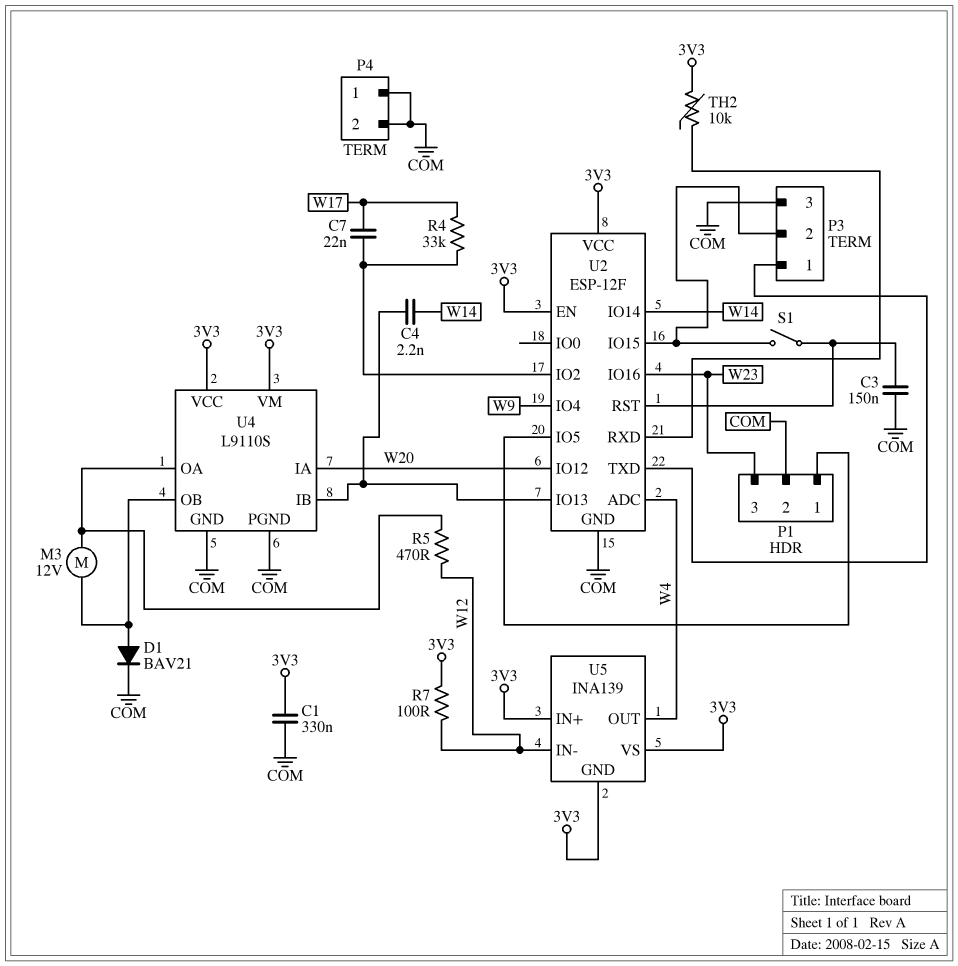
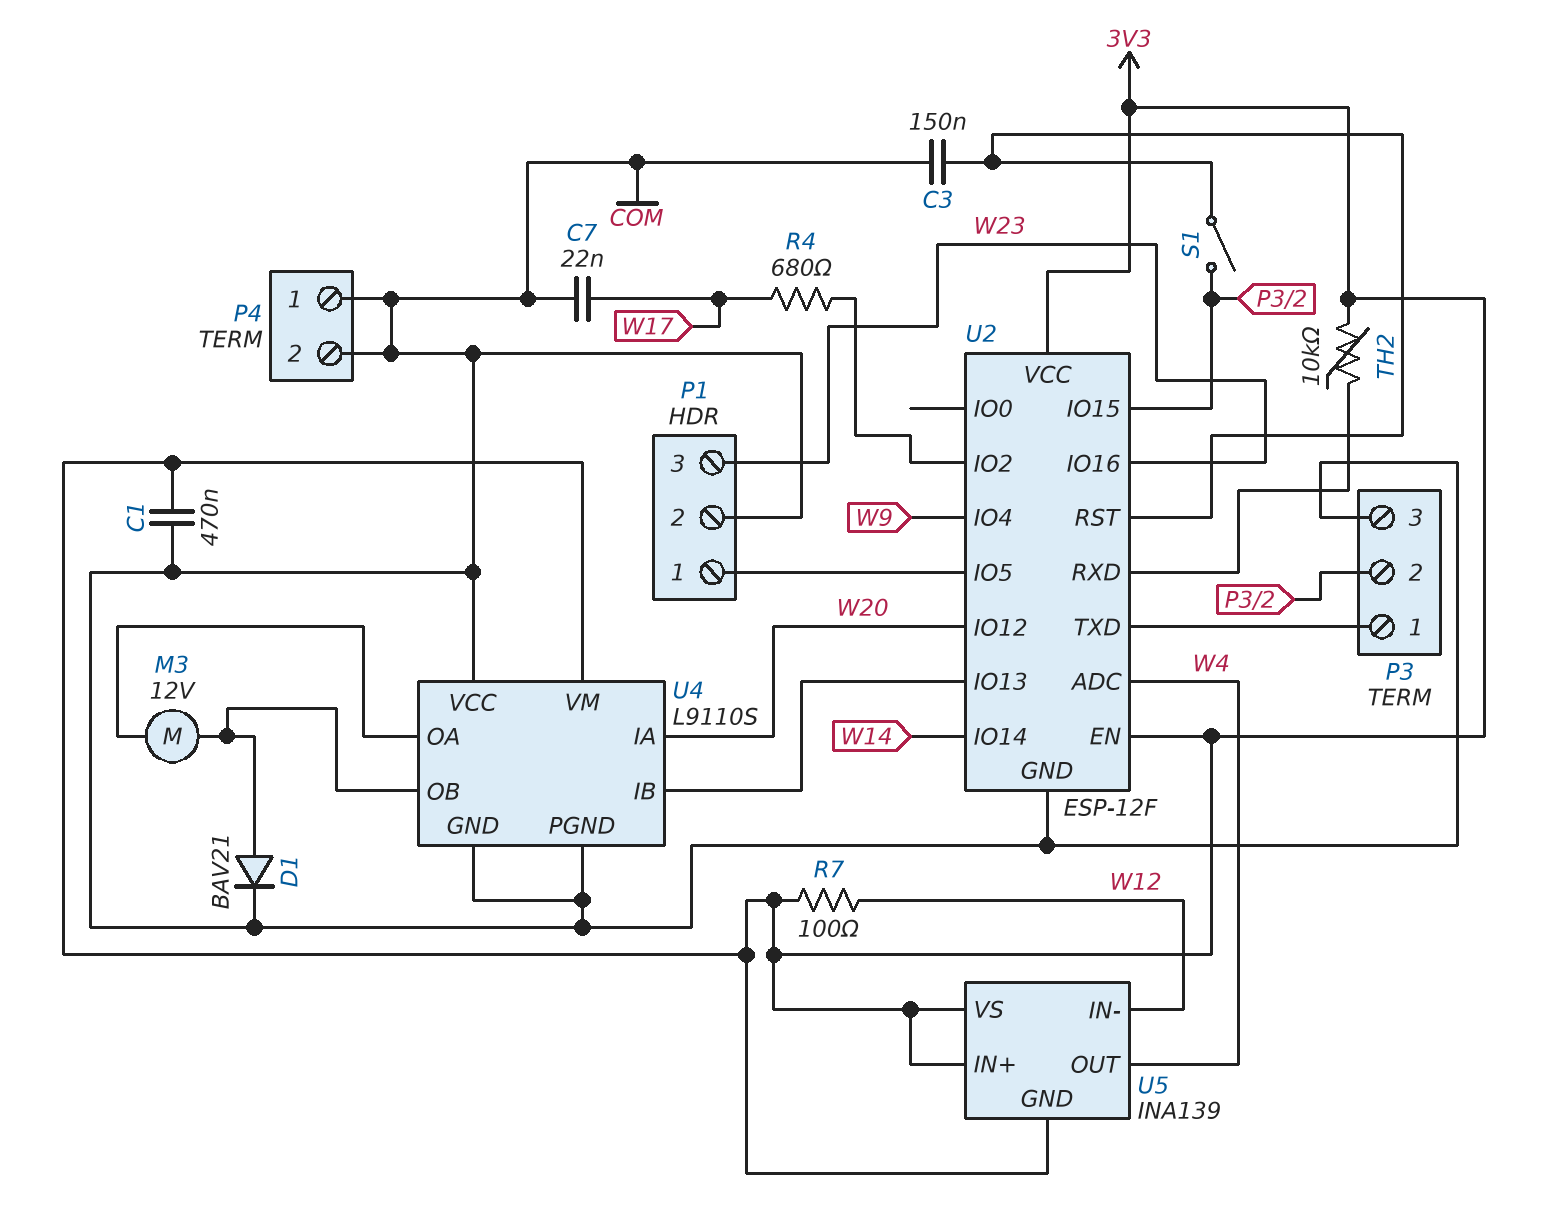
C1: 330nF (3V3, COM) -> 470nF (3V3, COM)
C4: 2.2nF (U2/IO13, W14) -> none
C7: 22nF (U2/IO2, W17) -> 22nF (COM, W17)
R4: 33k (U2/IO2, W17) -> 680 (U2/IO2, W17)
R5: 470 (U4/OA, W12) -> none
U4 pin VCC: 3V3 -> COM

